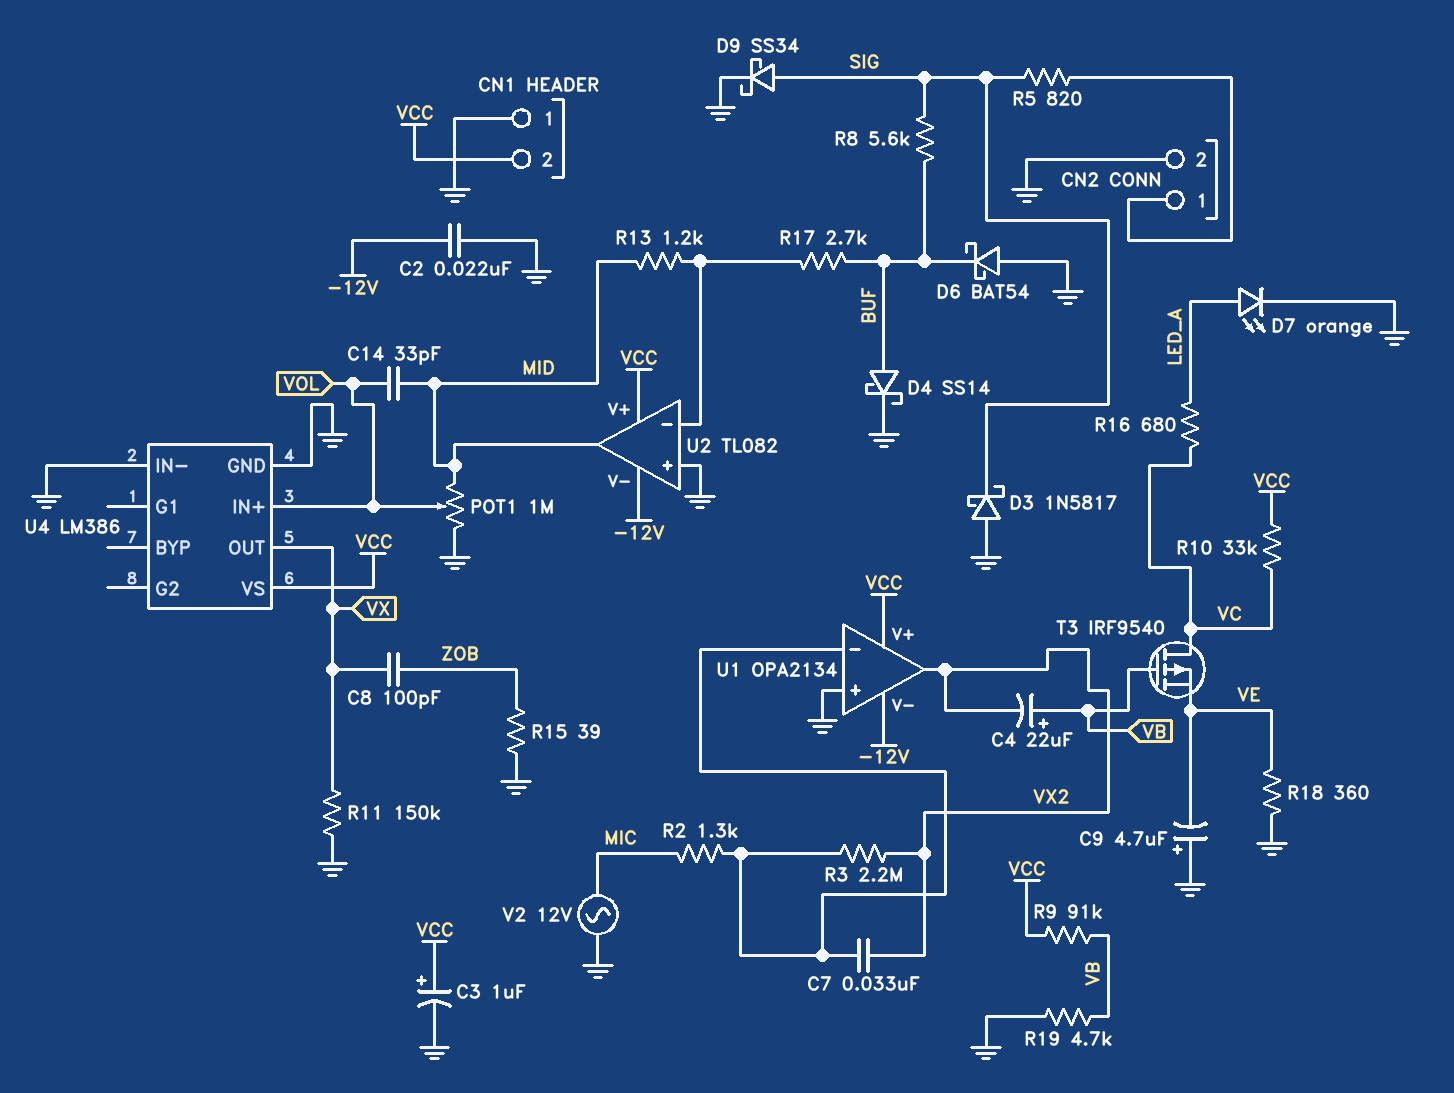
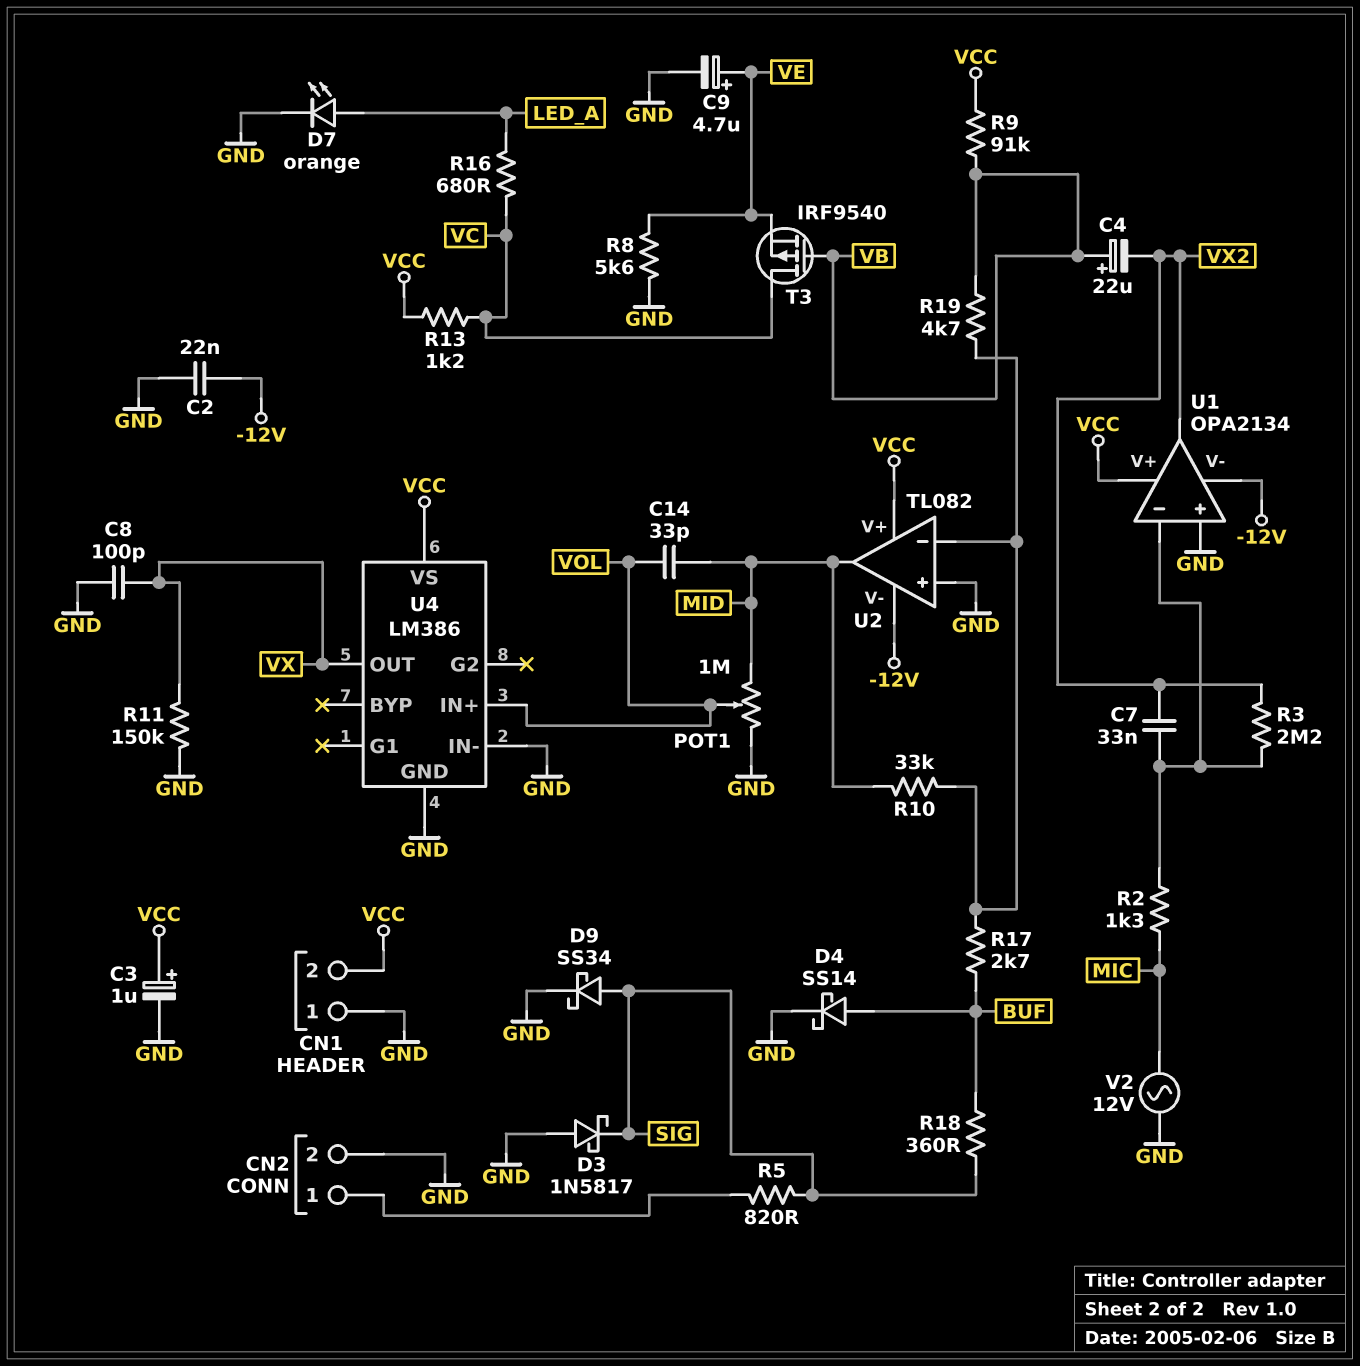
C8: 100pF (VX, ZOB) -> 100pF (GND, VX)
C9: 4.7uF (plus GND, minus VE) -> 4.7uF (plus VE, minus GND)
D6: schottky BAT54 (A GND, K BUF) -> none
R8: 5.6k (BUF, SIG) -> 5.6k (GND, VE)
R10: 33k (VC, VCC) -> 33k (MID, U2/in-)
R13: 1.2k (MID, U2/in-) -> 1.2k (VC, VCC)
R15: 39 (GND, ZOB) -> none
R18: 360 (GND, VE) -> 360 (BUF, SIG)
R19: 4.7k (GND, VB) -> 4.7k (U2/in-, VB)

